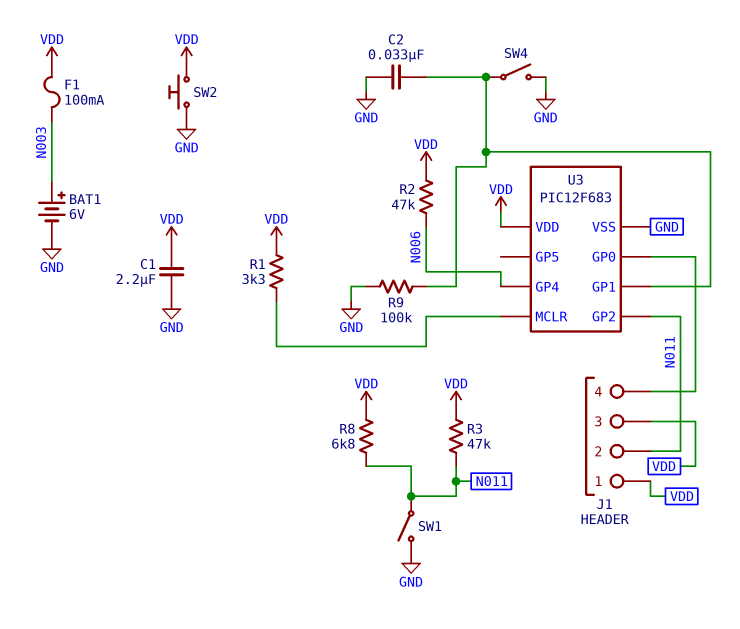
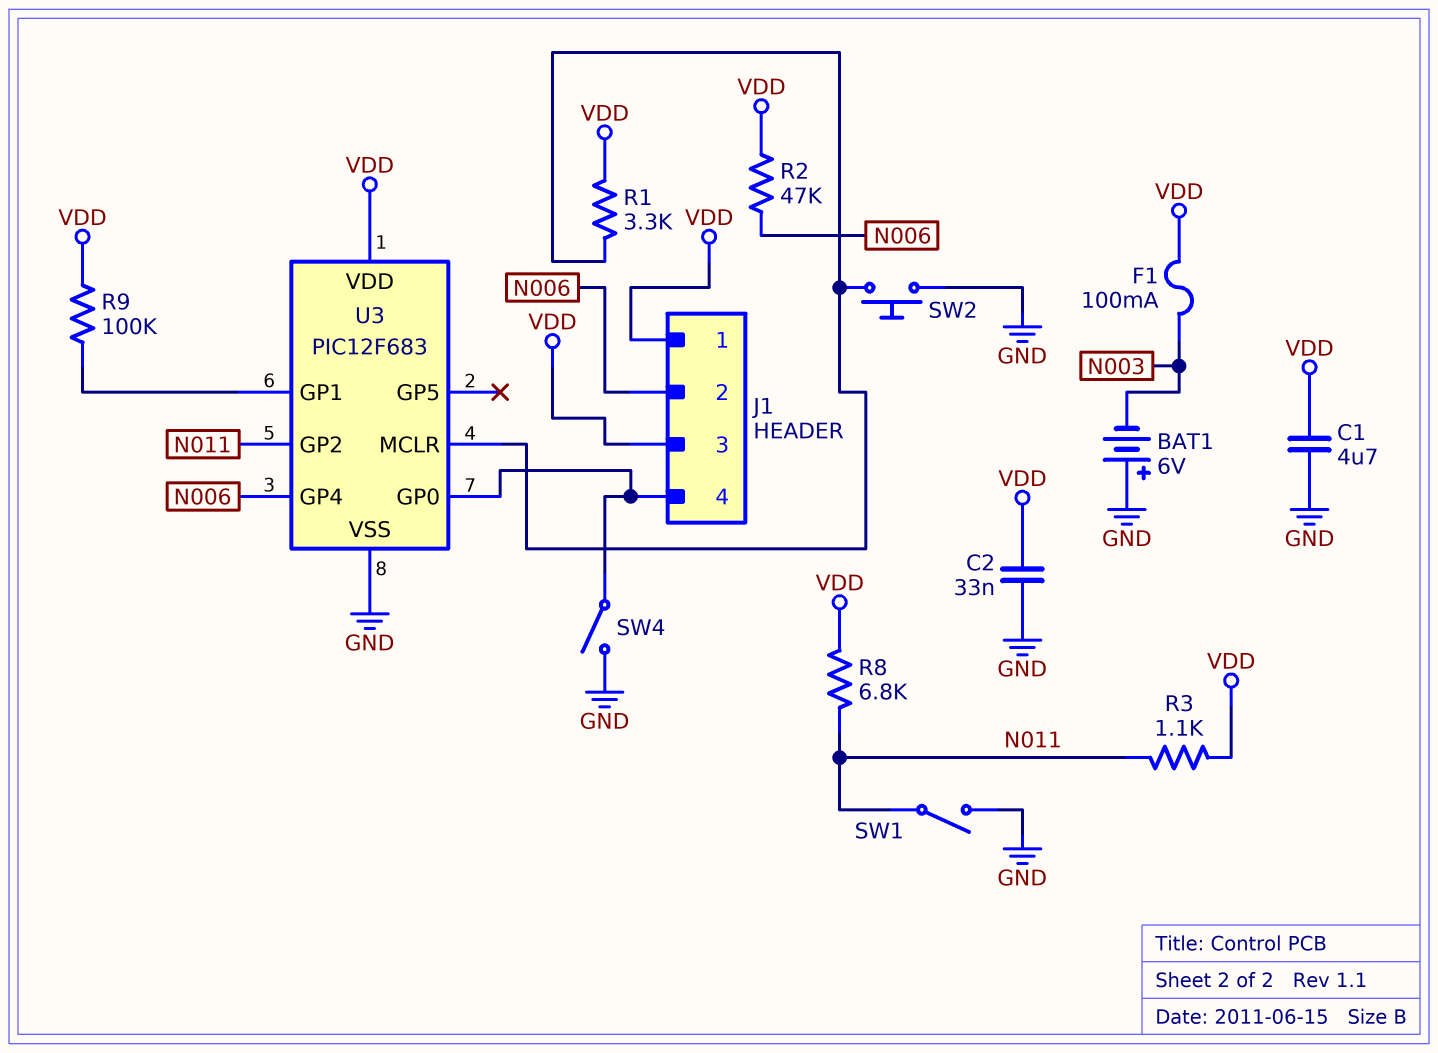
BAT1: 6V (plus N003, minus GND) -> 6V (plus GND, minus N003)
C1: 2.2uF (GND, VDD) -> 4.7uF (GND, VDD)
C2: 33nF (GND, U3/GP1) -> 33nF (GND, VDD)
J1 pin 2: N011 -> N006
R3: 47k (N011, VDD) -> 1.1k (N011, VDD)
R9: 100k (GND, U3/GP1) -> 100k (U3/GP1, VDD)
SW2: button (GND, VDD) -> button (GND, U3/MCLR)
SW4: switch (GND, U3/GP1) -> switch (GND, J1/4)

